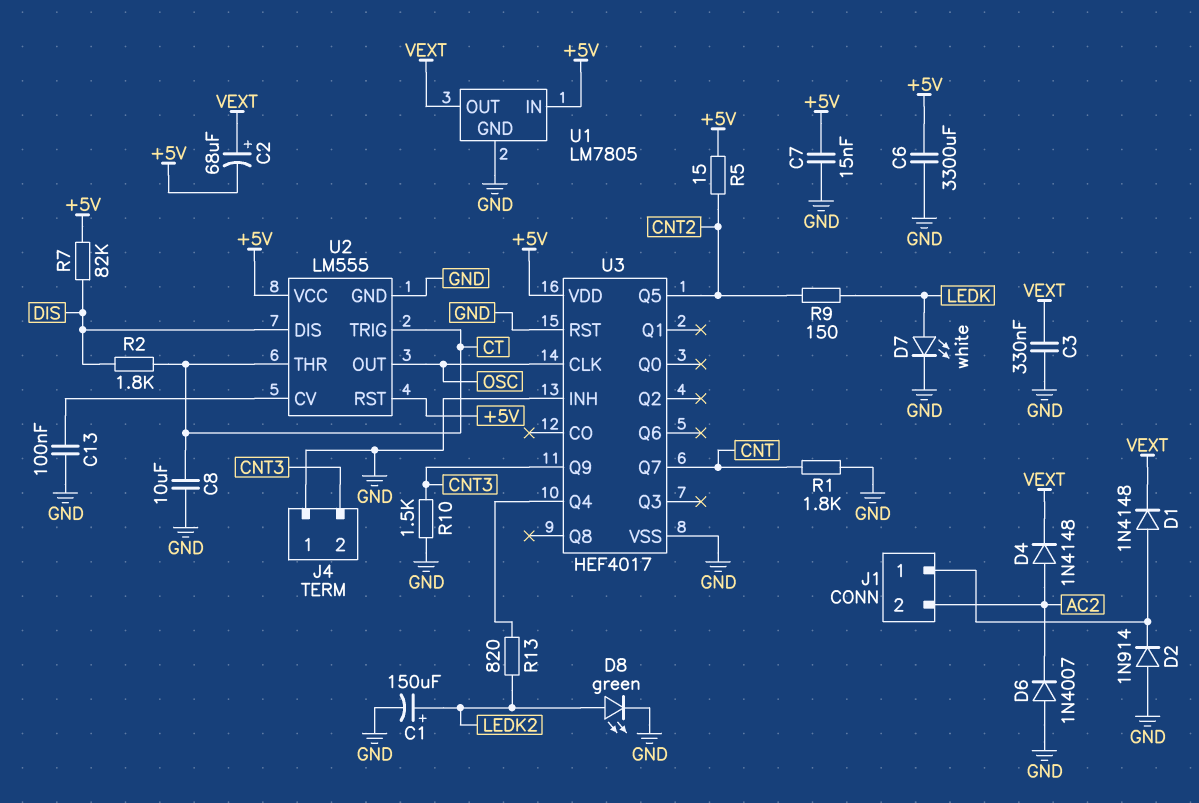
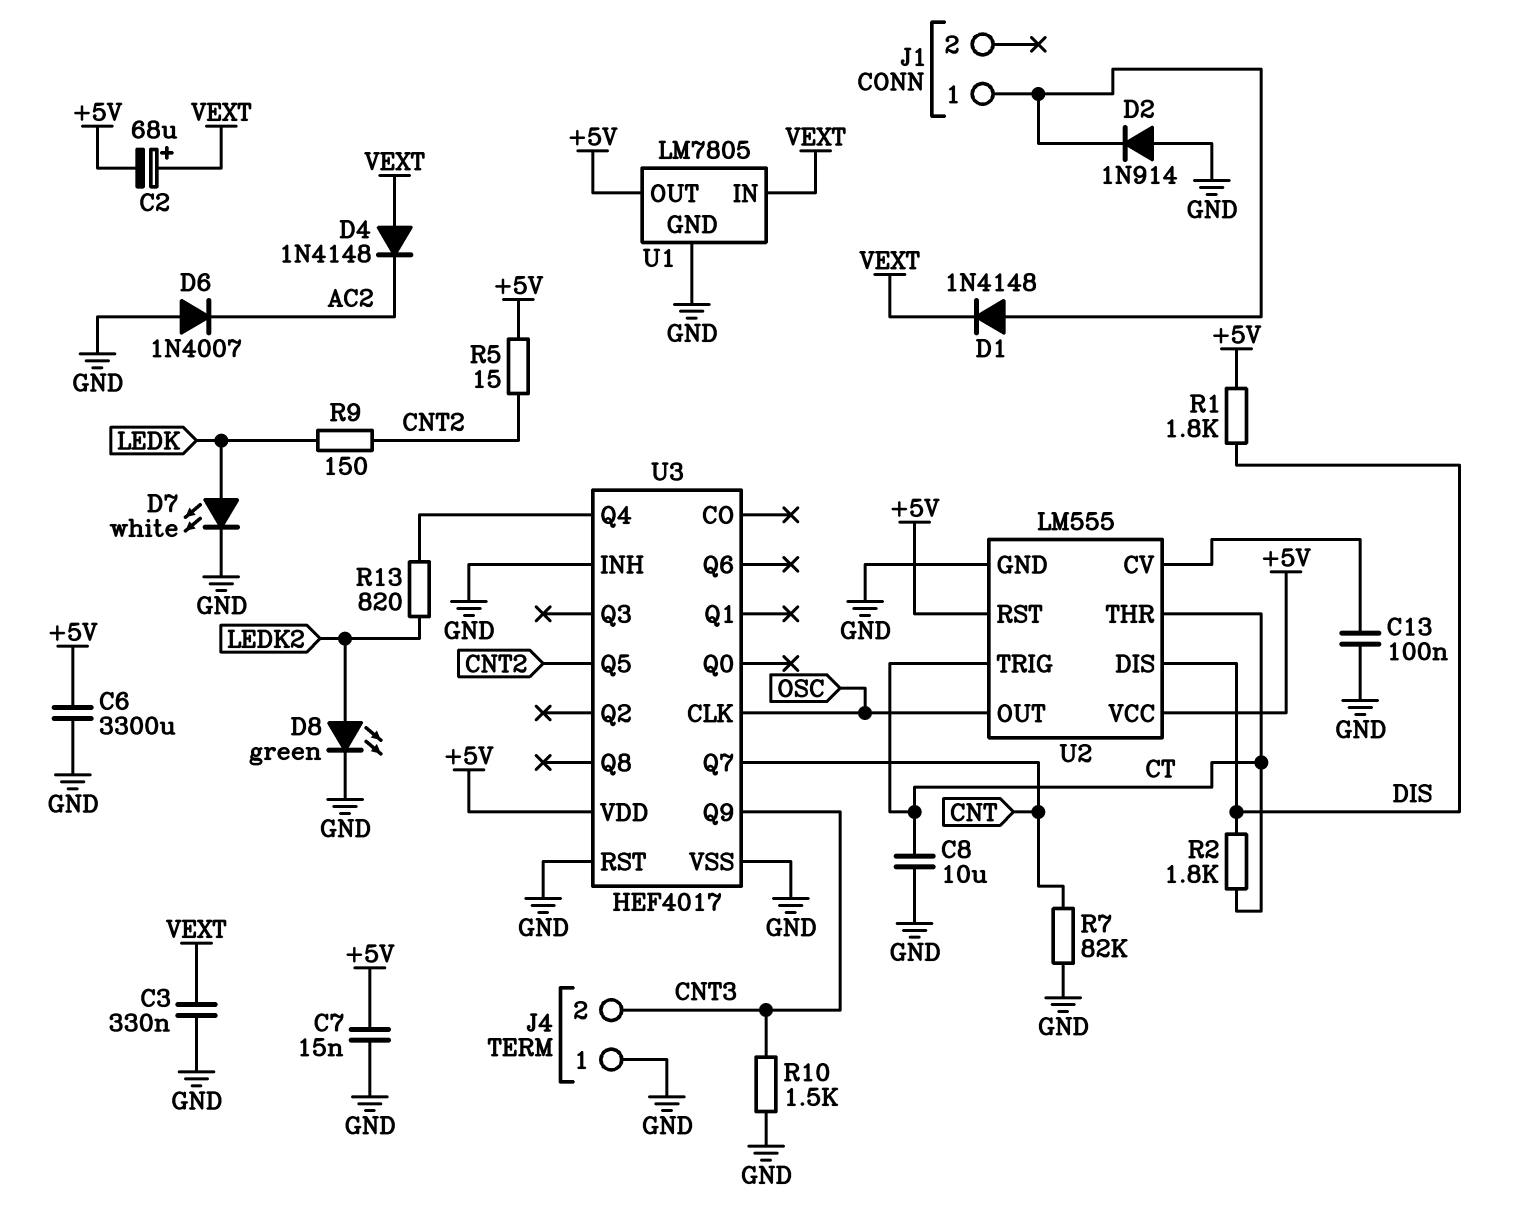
C1: 150uF (plus LEDK2, minus GND) -> none
D4: diode 1N4148 (A AC2, K VEXT) -> diode 1N4148 (A VEXT, K AC2)
J1 pin 2: AC2 -> none
R1: 1.8k (CNT, GND) -> 1.8k (+5V, DIS)
R7: 82k (+5V, DIS) -> 82k (CNT, GND)
U1 pin IN: +5V -> VEXT
U1 pin OUT: VEXT -> +5V

